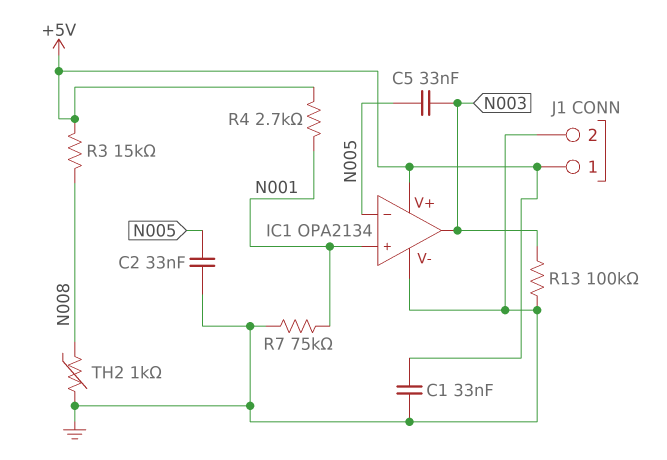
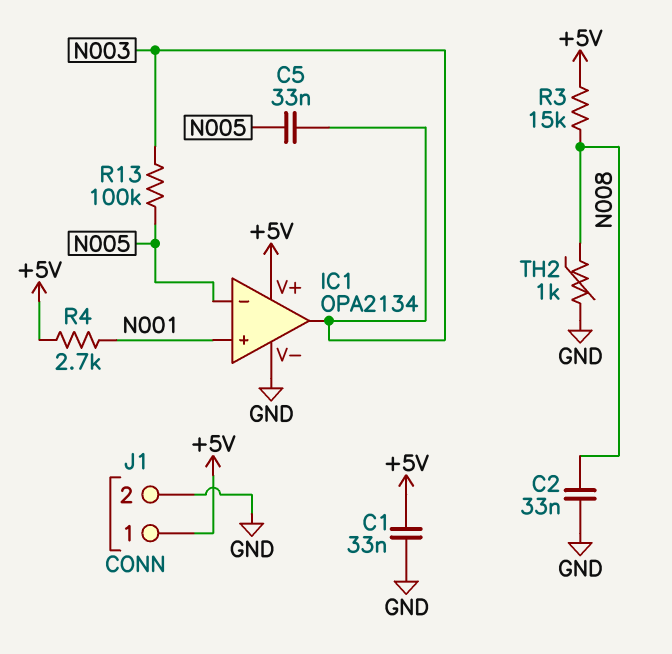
C2: 33nF (GND, N005) -> 33nF (GND, N008)
R7: 75k (GND, N001) -> none
R13: 100k (GND, N003) -> 100k (N003, N005)

